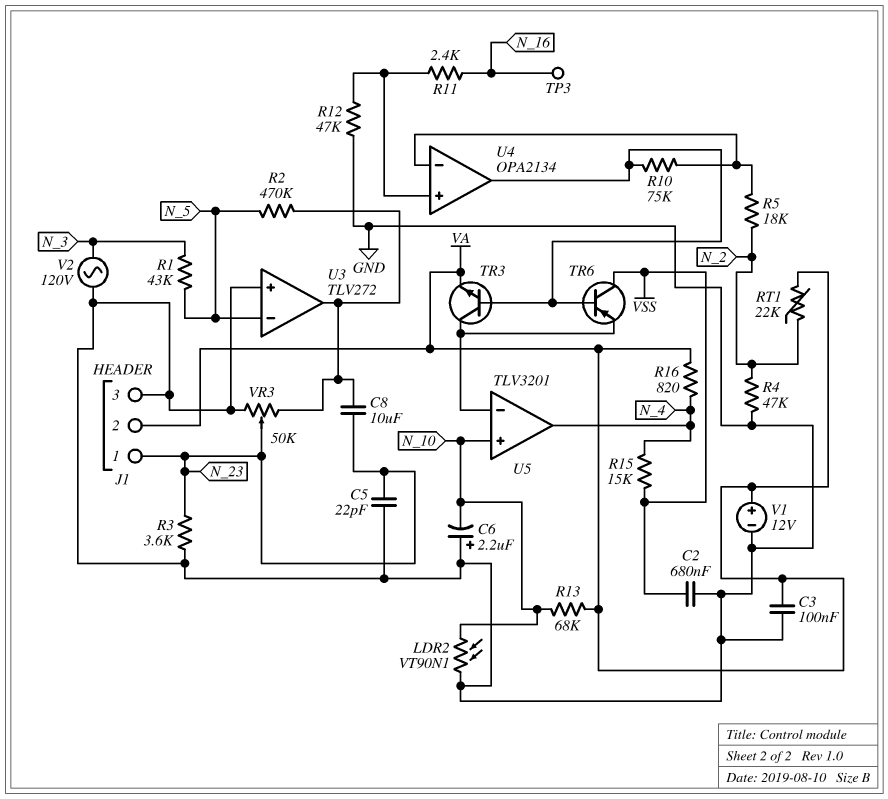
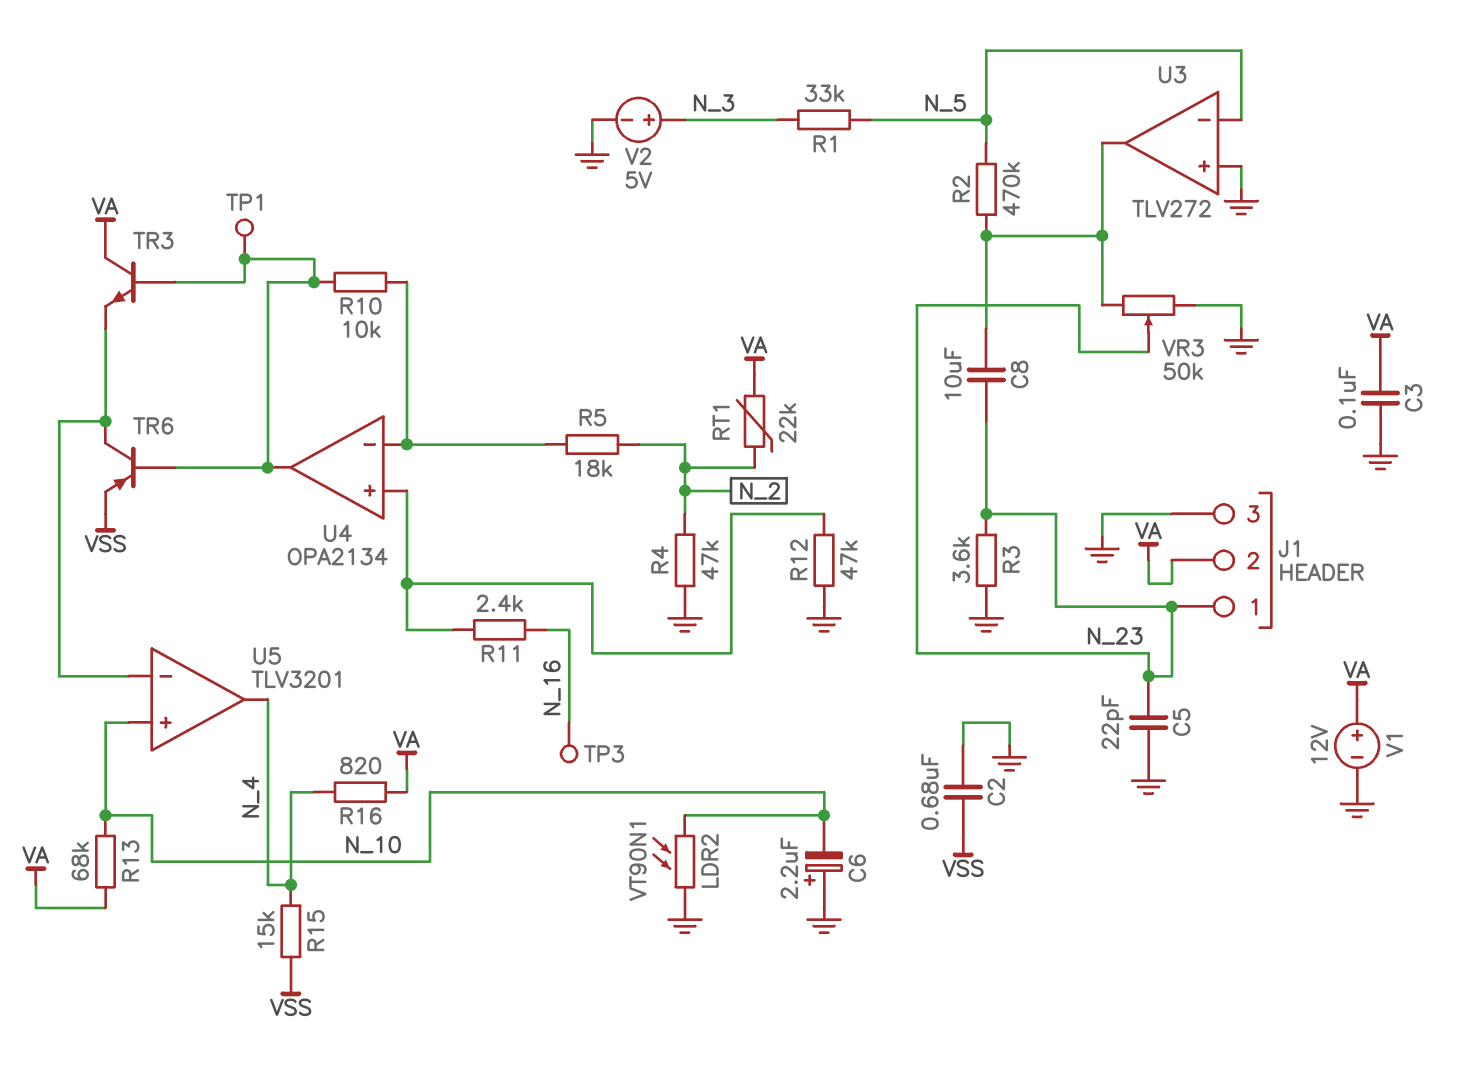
R1: 43k (N_3, N_5) -> 33k (N_3, N_5)
R10: 75k (U4/in-, U4/out) -> 10k (U4/in-, U4/out)
TP1: none -> test point (U4/out)
TR3: NPN (B U4/out, C U5/in-, E VA) -> NPN (B U4/out, C VA, E U5/in-)
TR6: PNP (B U4/out, C VSS, E U5/in-) -> PNP (B U4/out, C U5/in-, E VSS)
V2: AC 120V (GND, N_3) -> 5V (plus N_3, minus GND)

